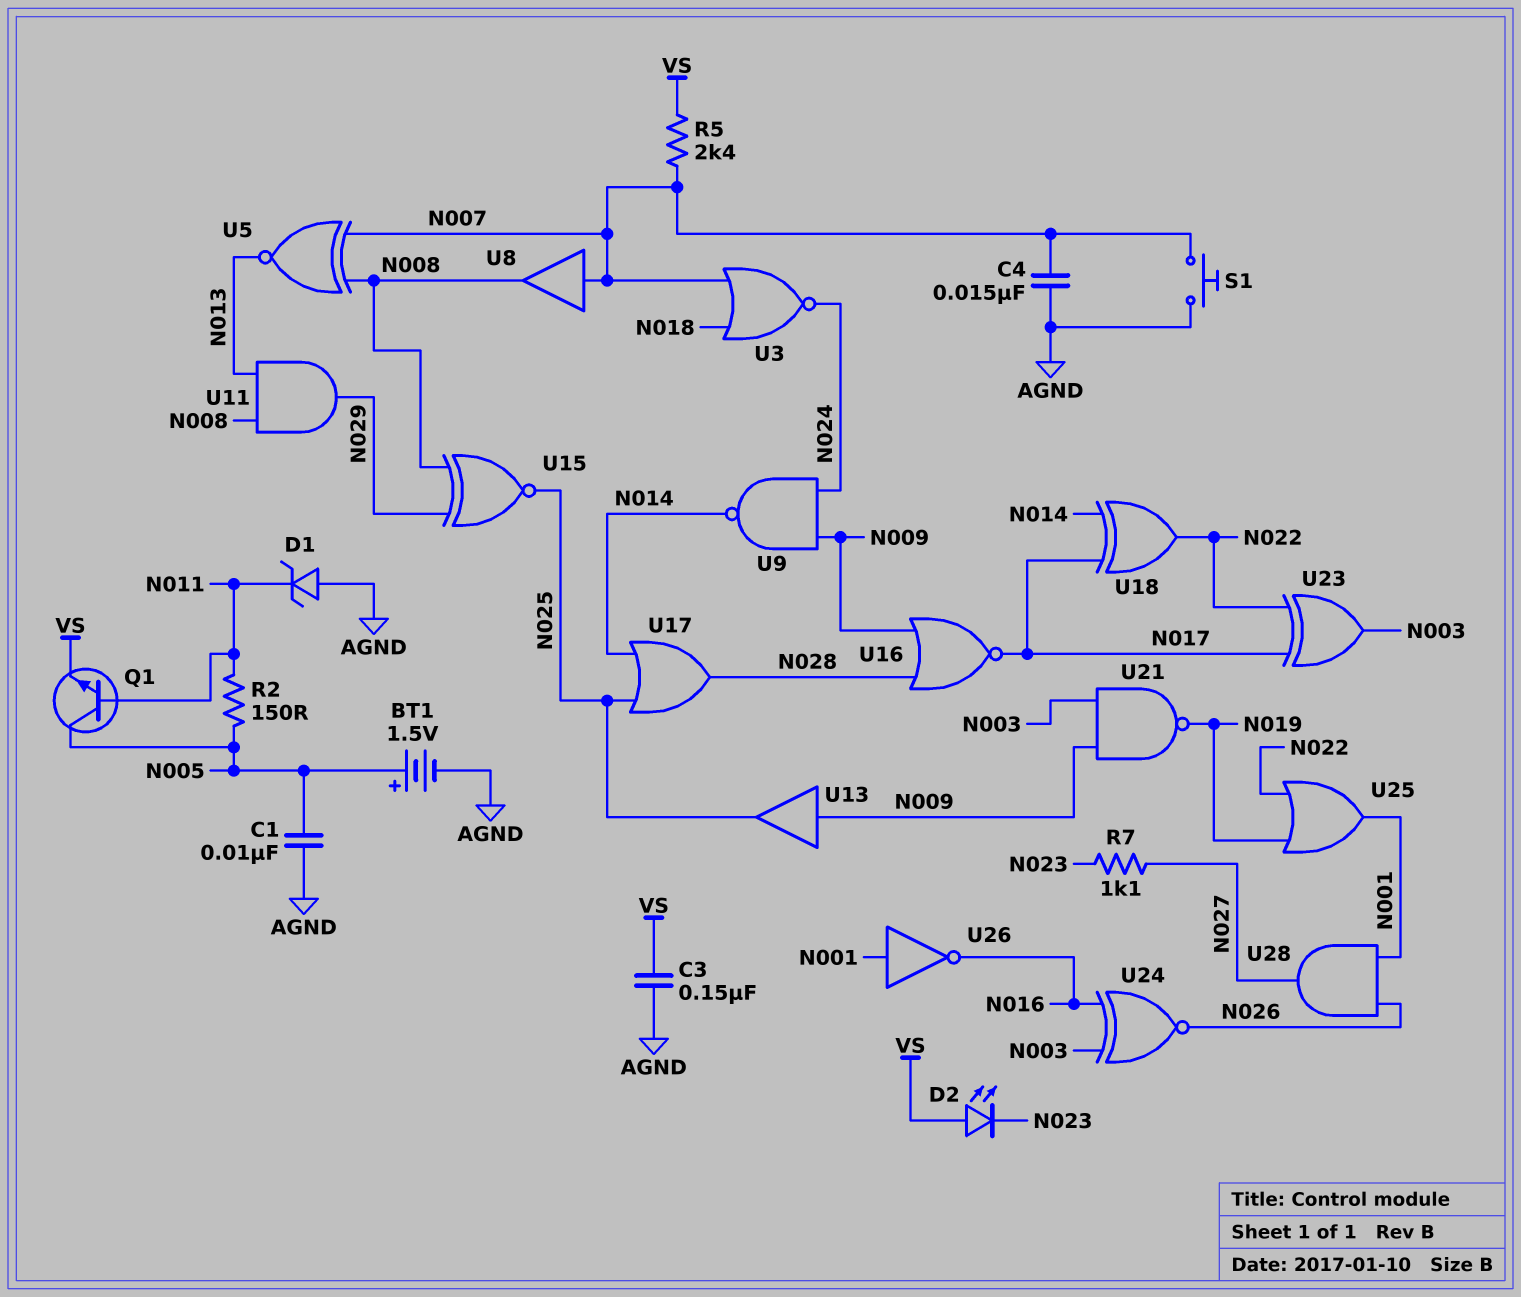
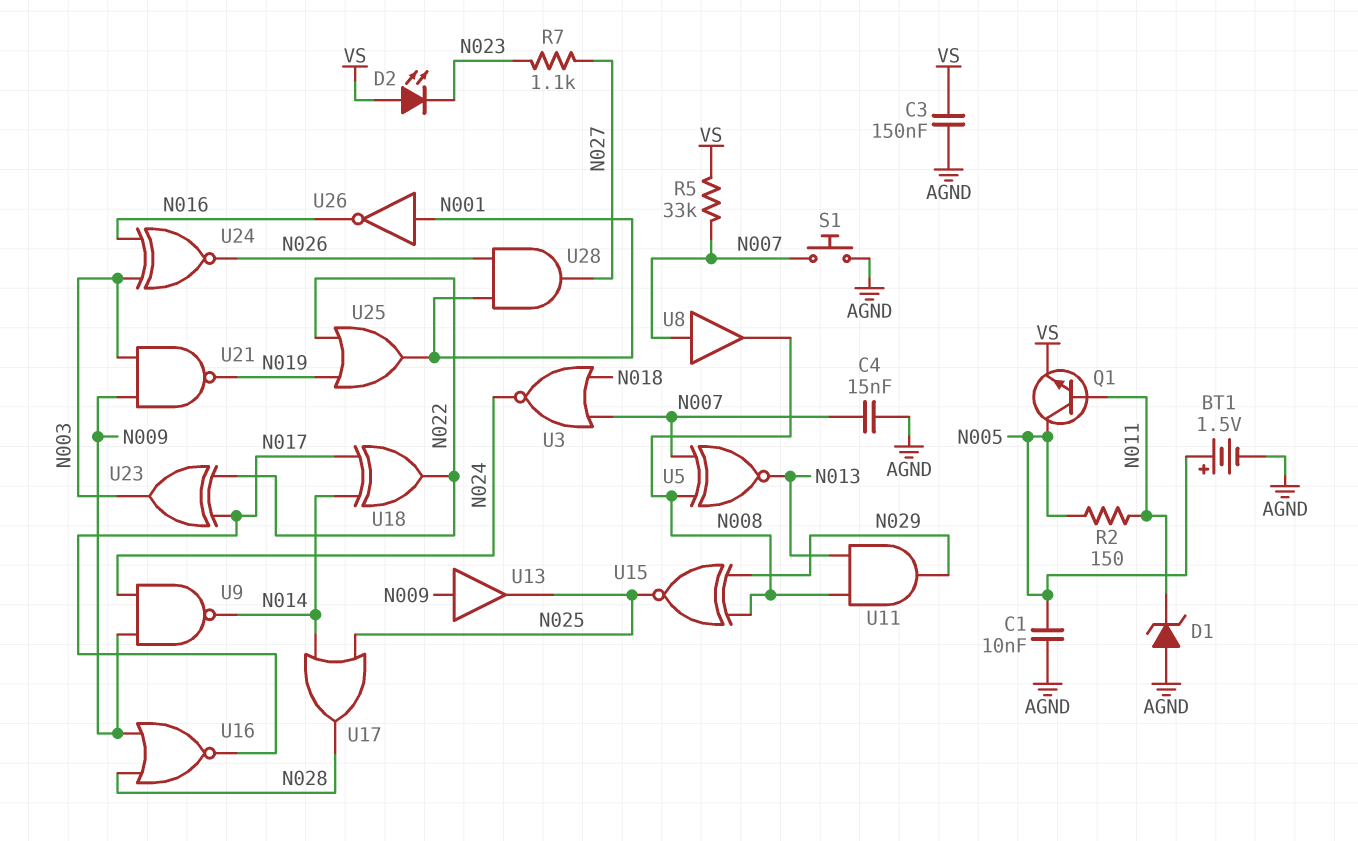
R5: 2.4k (N007, VS) -> 33k (N007, VS)

